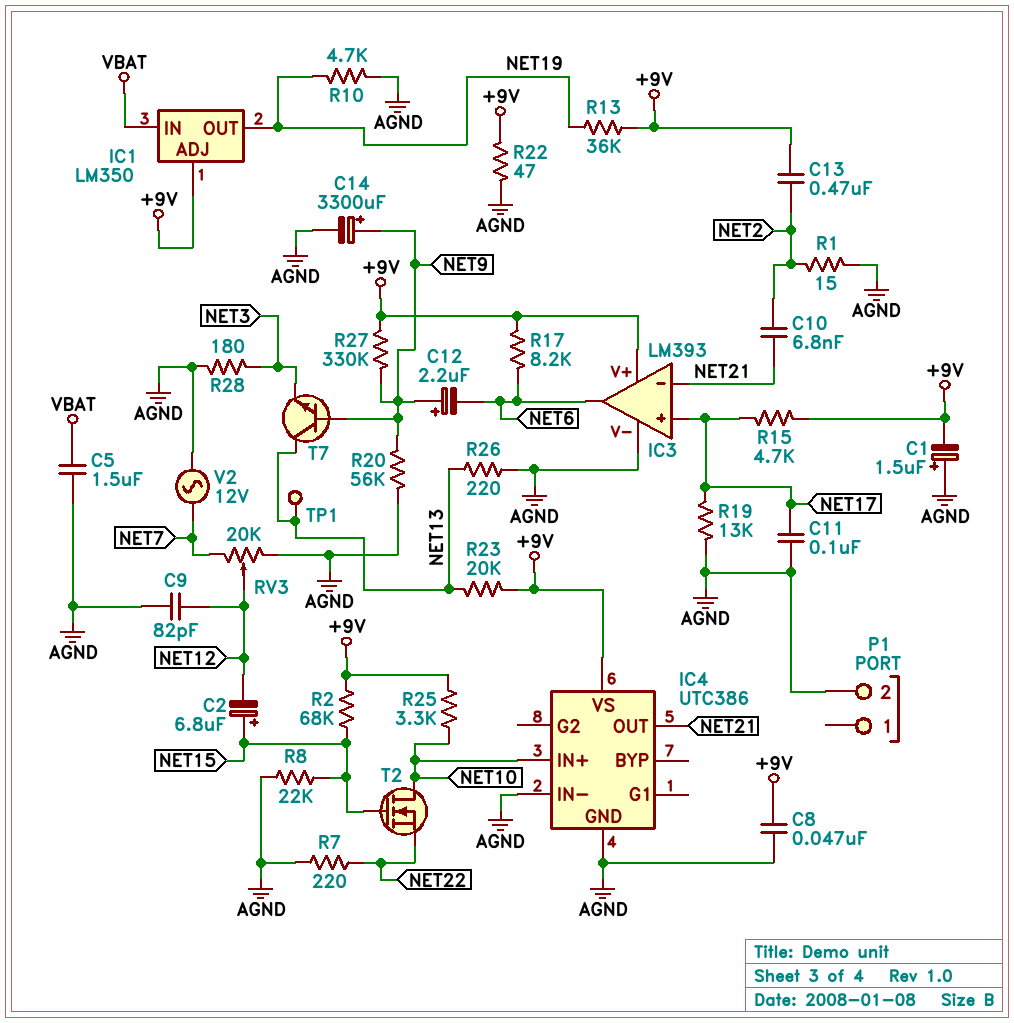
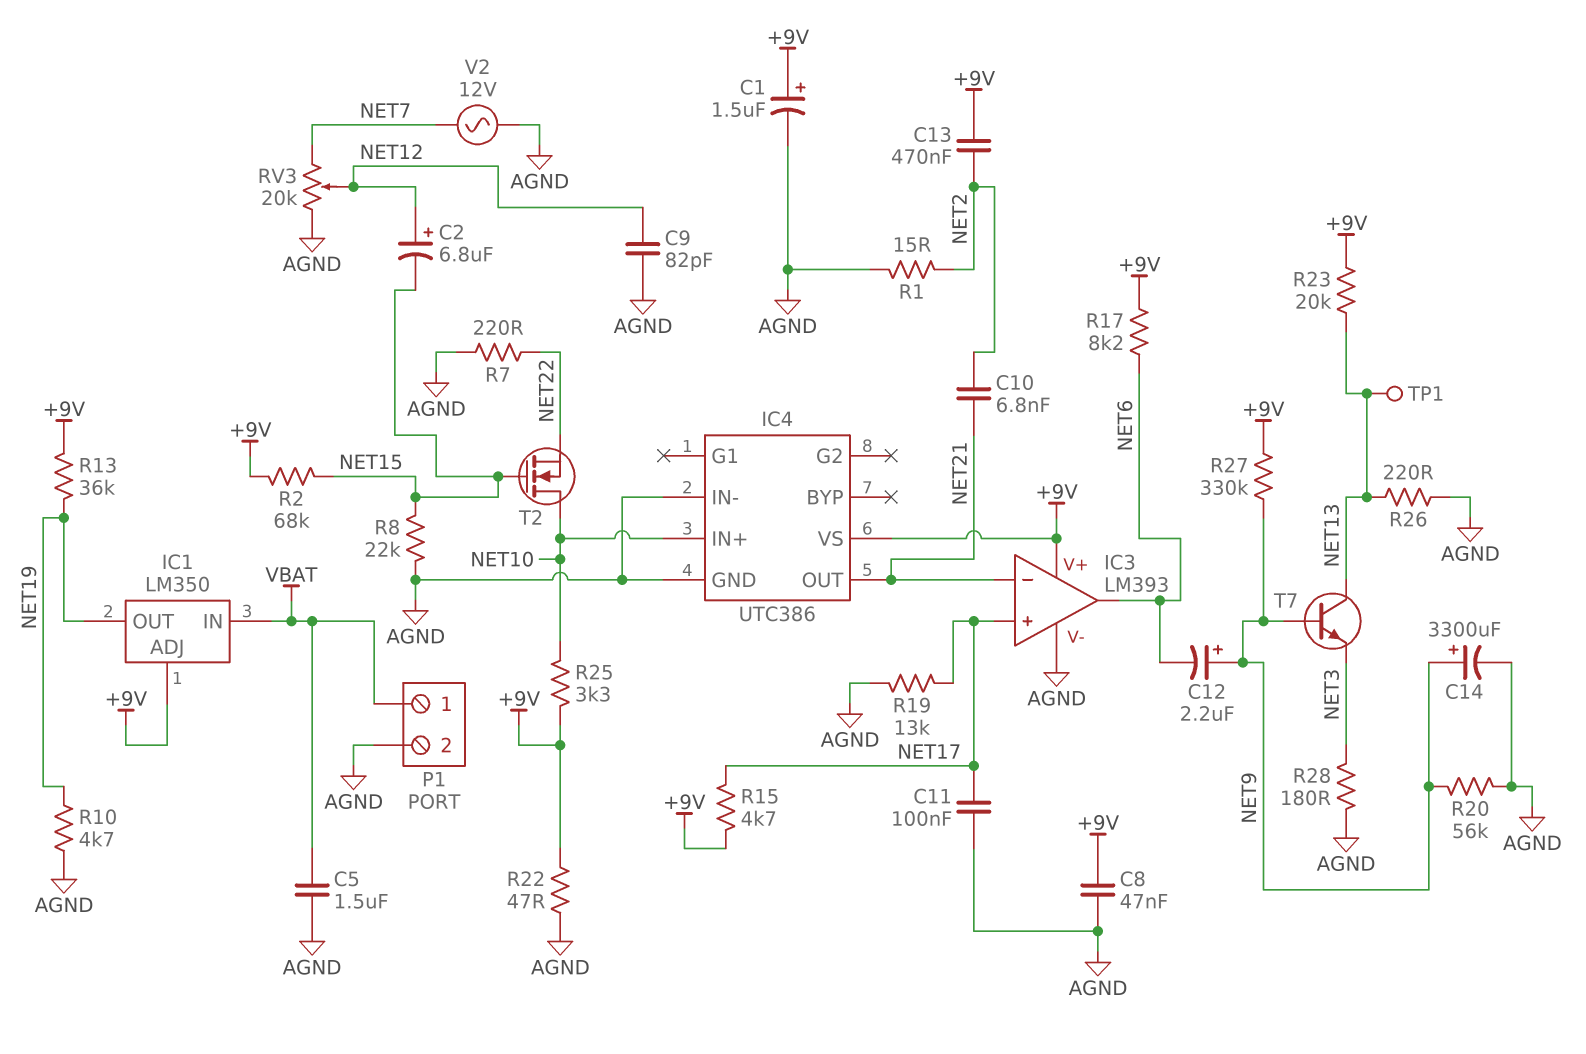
C1: 1.5uF (plus AGND, minus +9V) -> 1.5uF (plus +9V, minus AGND)
C2: 6.8uF (plus NET15, minus NET12) -> 6.8uF (plus NET12, minus NET15)
P1 pin 1: none -> VBAT

